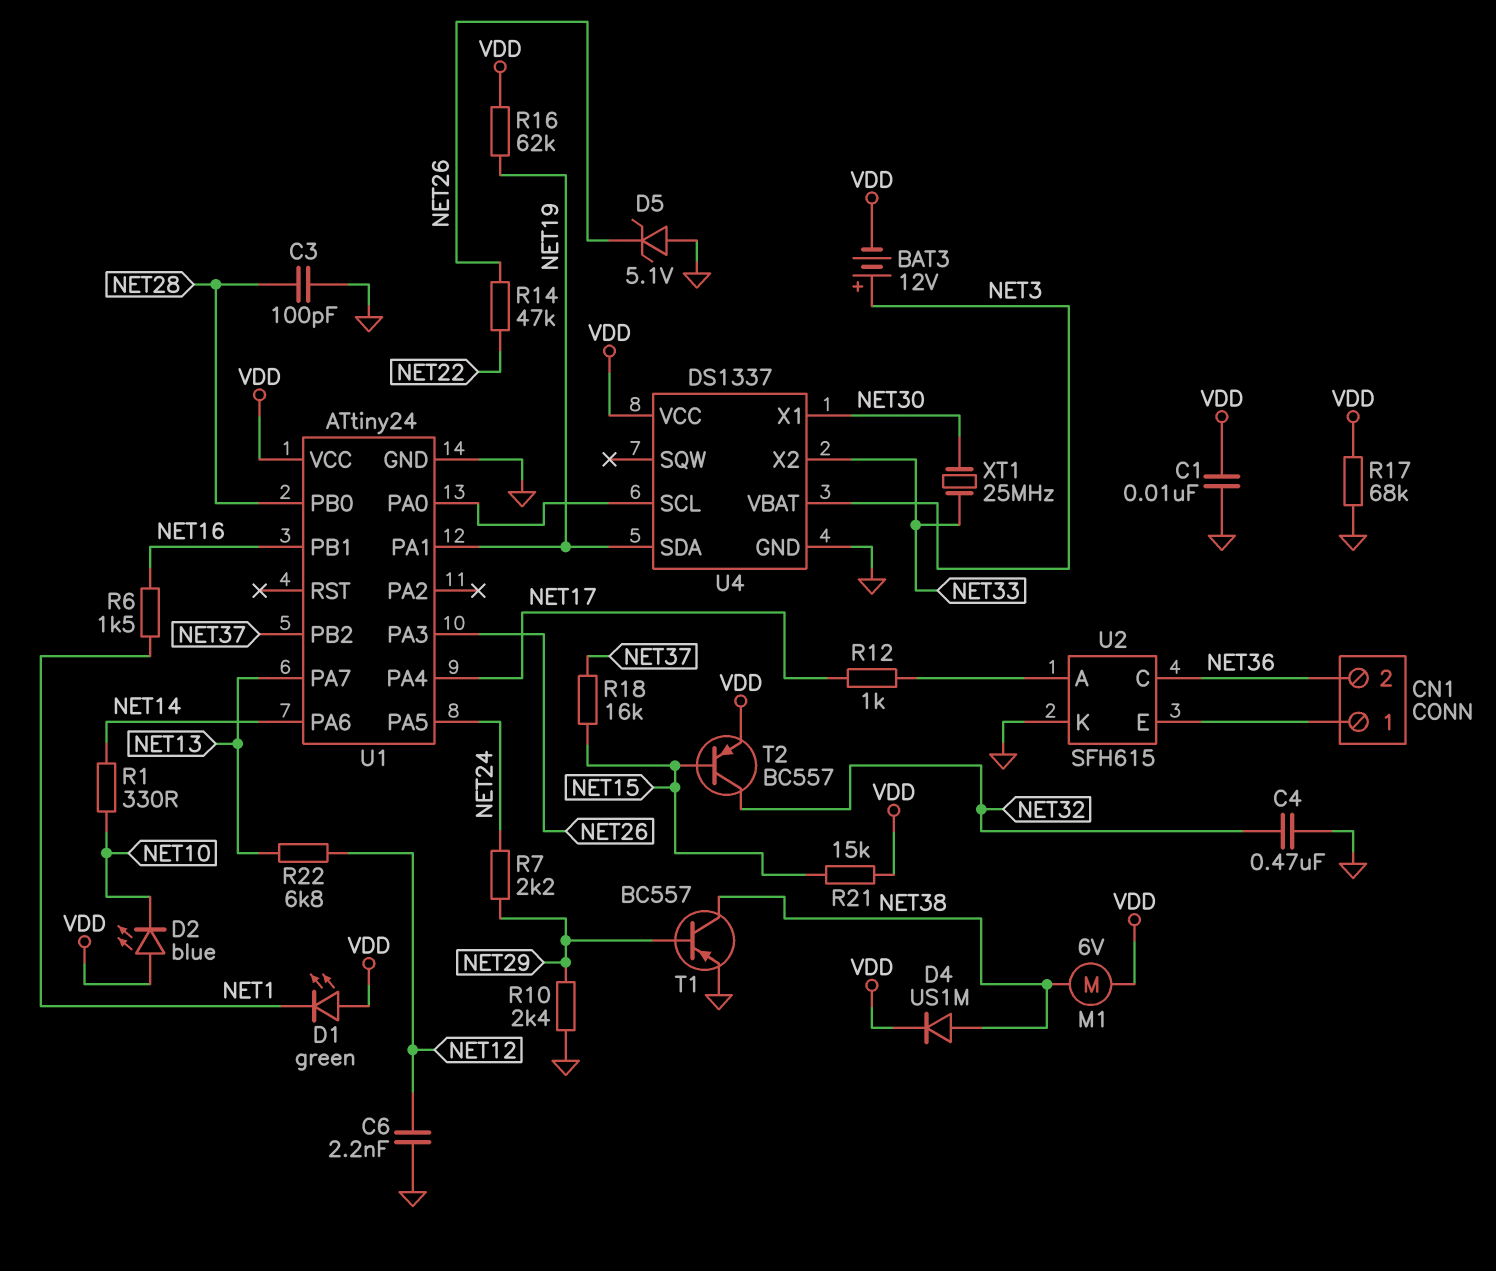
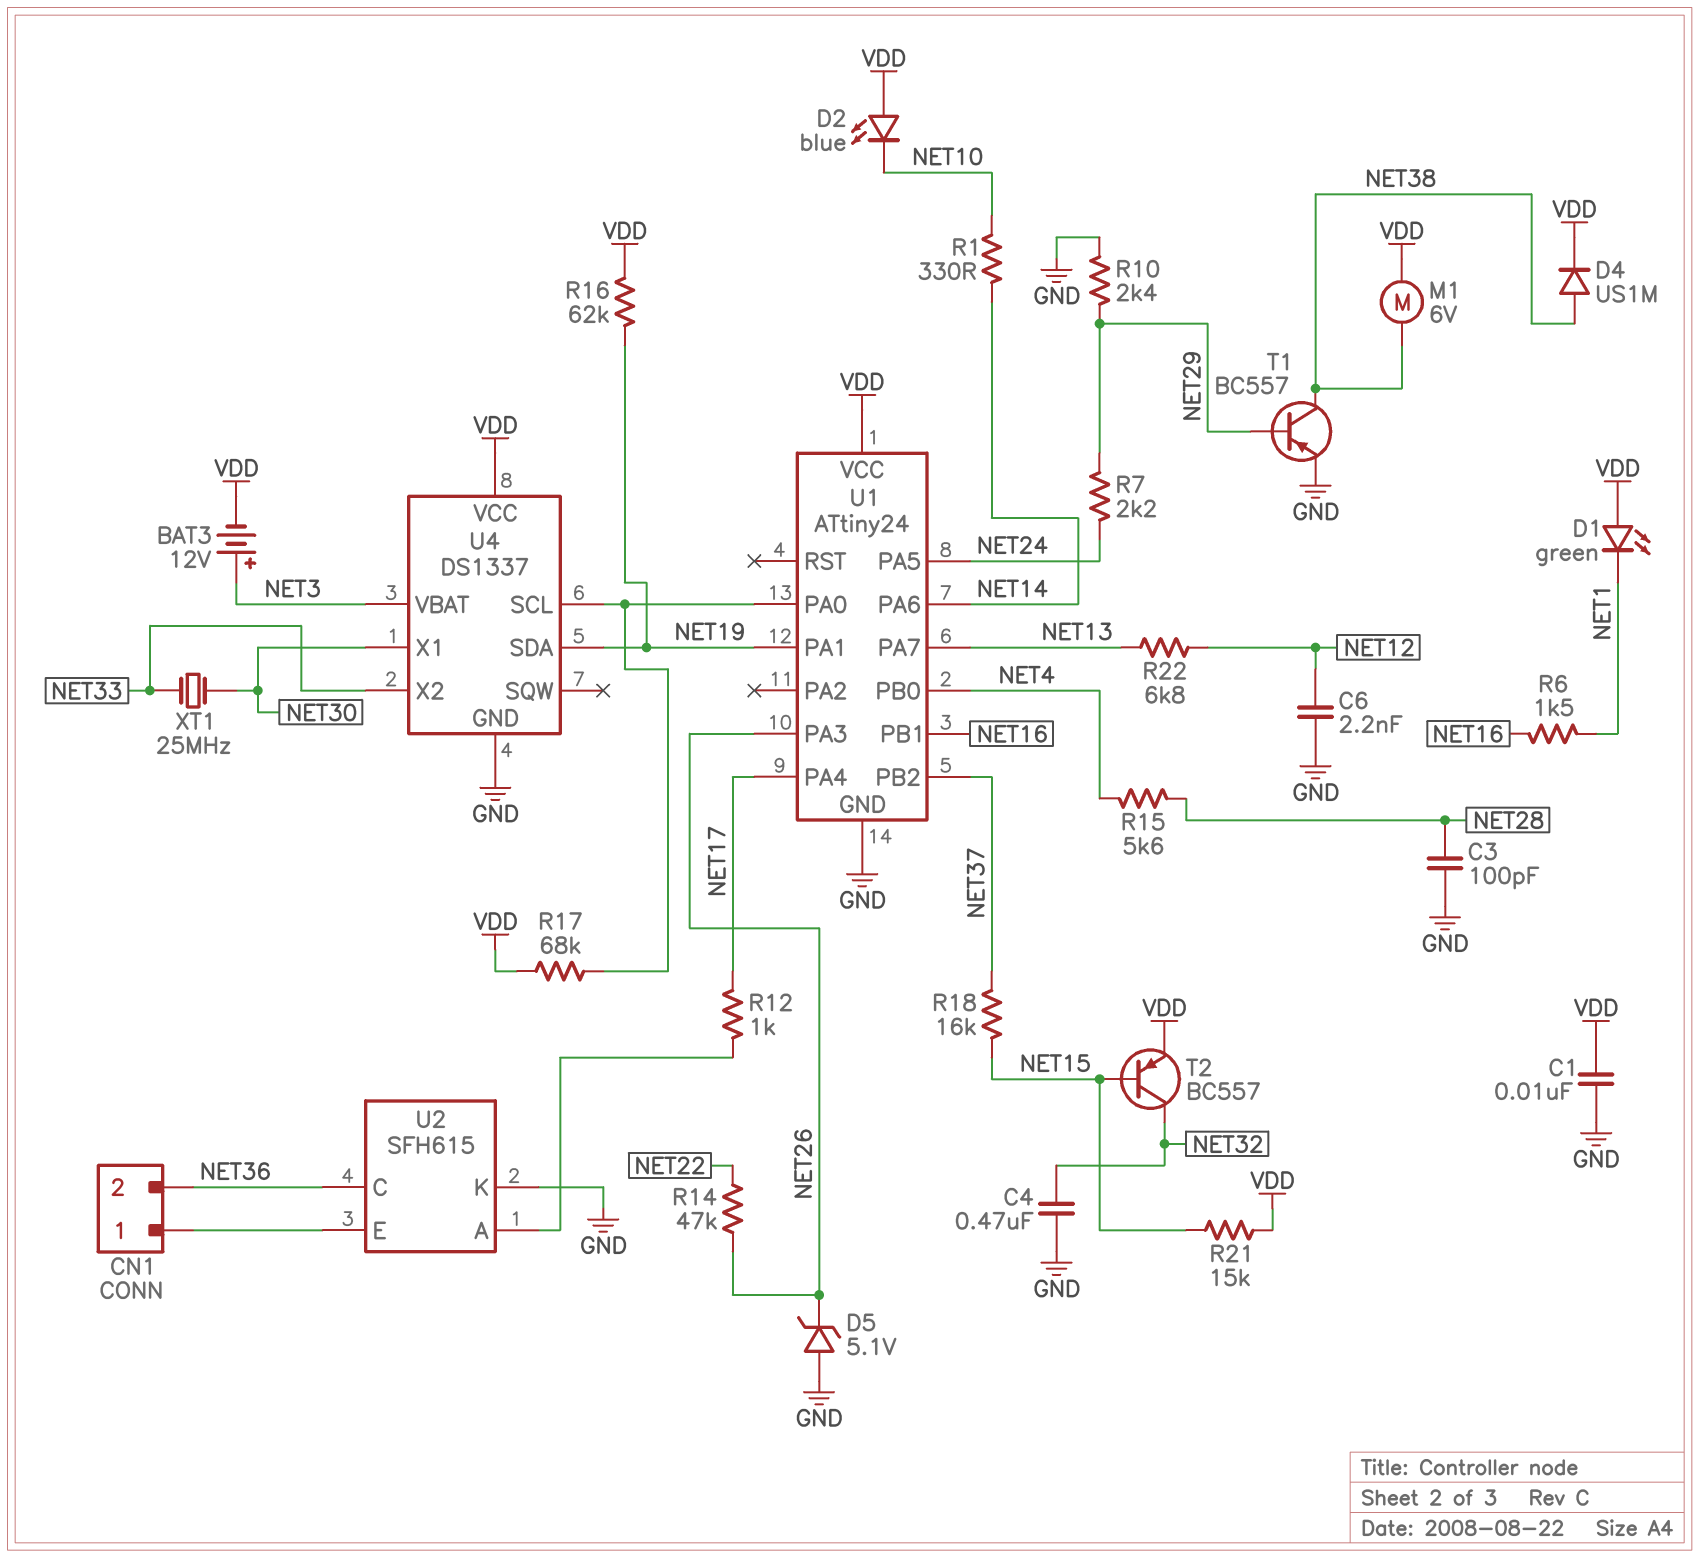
R15: none -> 5.6k (NET4, NET28)
R17: 68k (GND, VDD) -> 68k (U1/PA0, VDD)
U1 pin PB0: NET28 -> NET4

